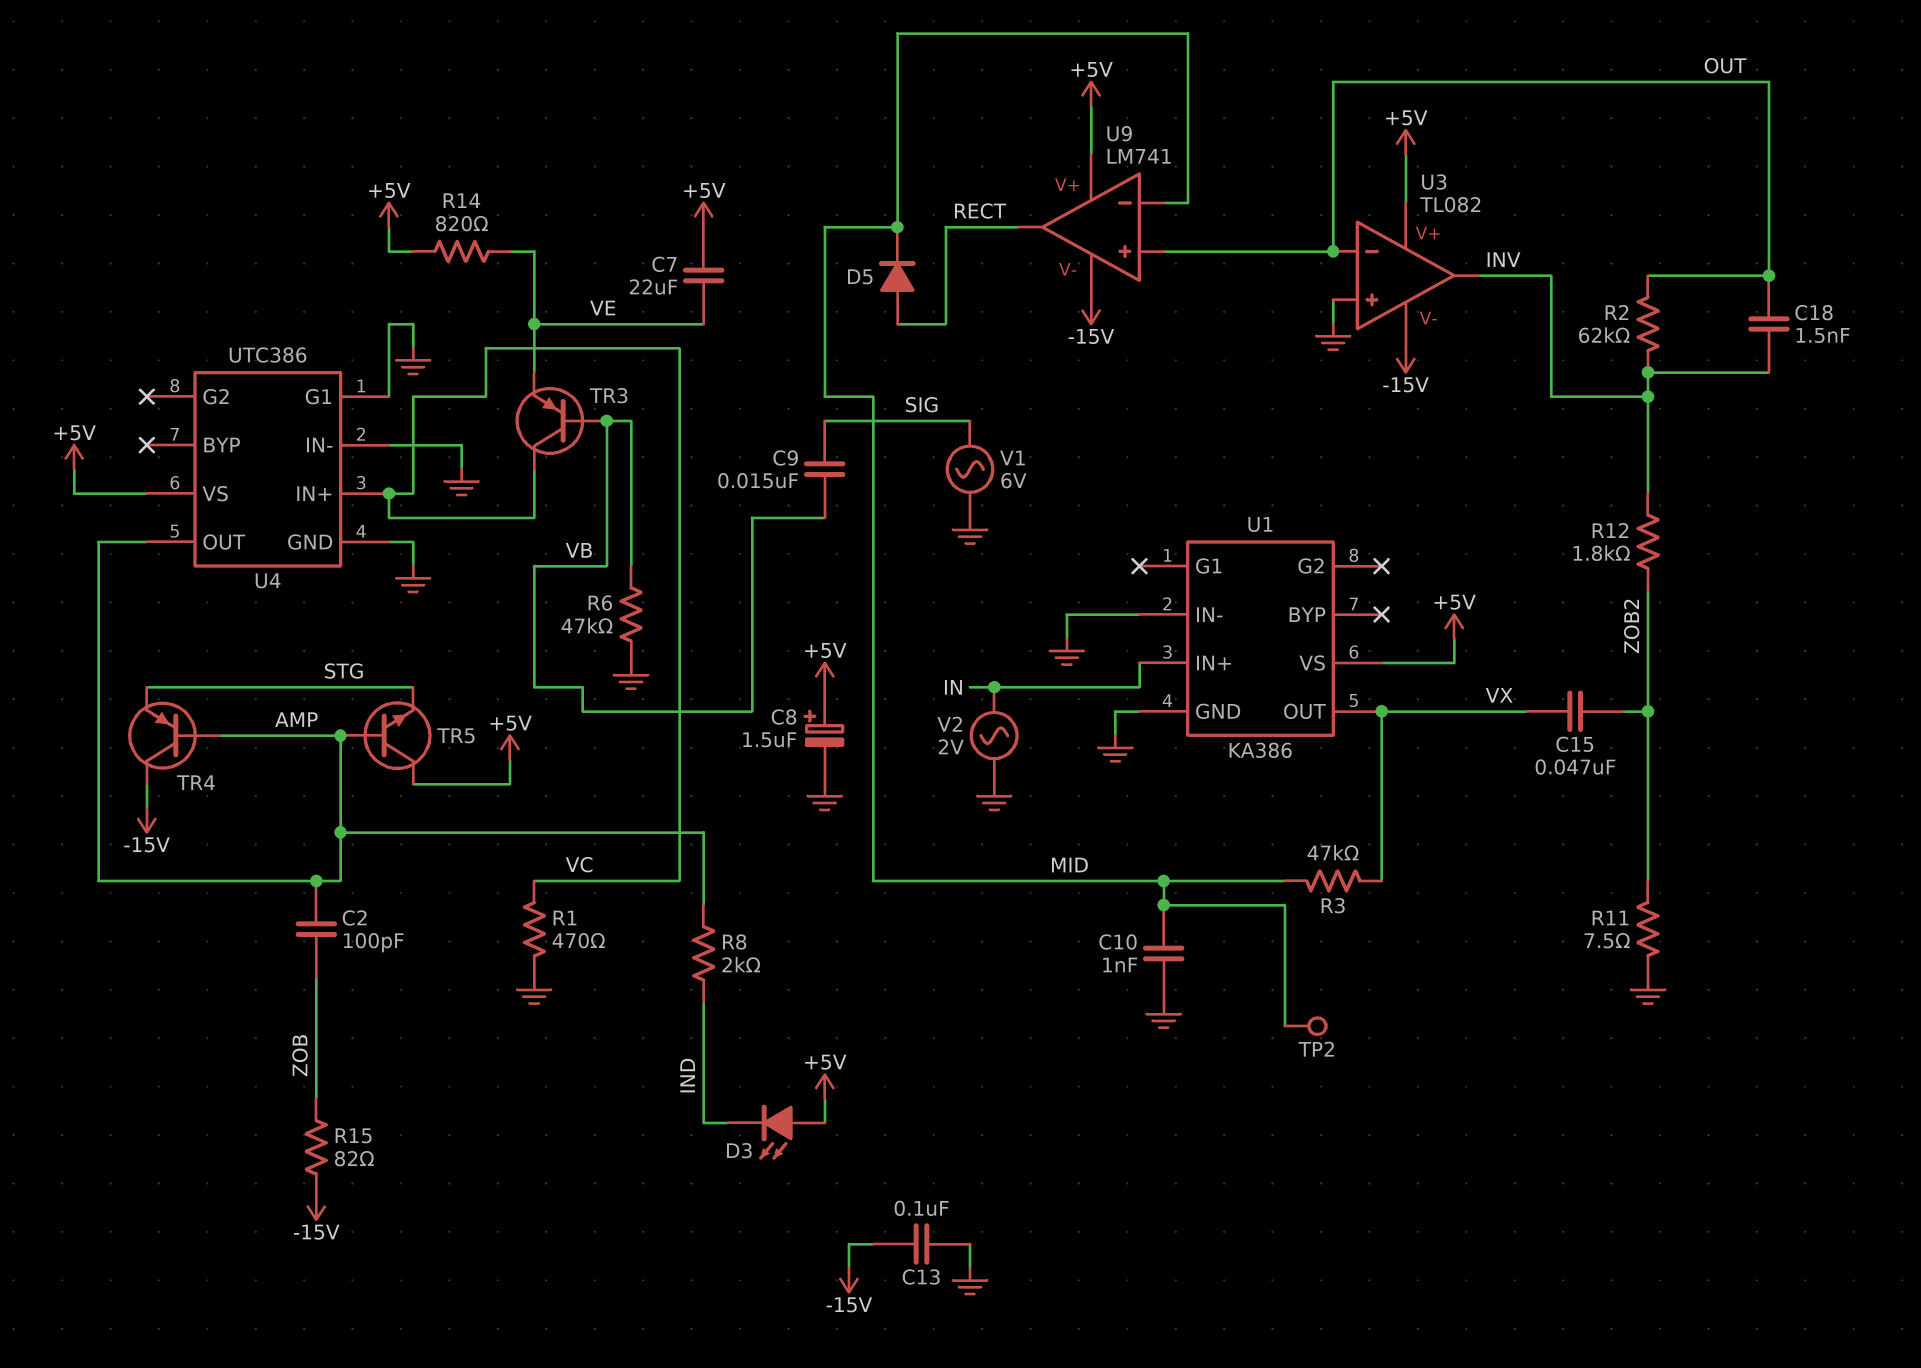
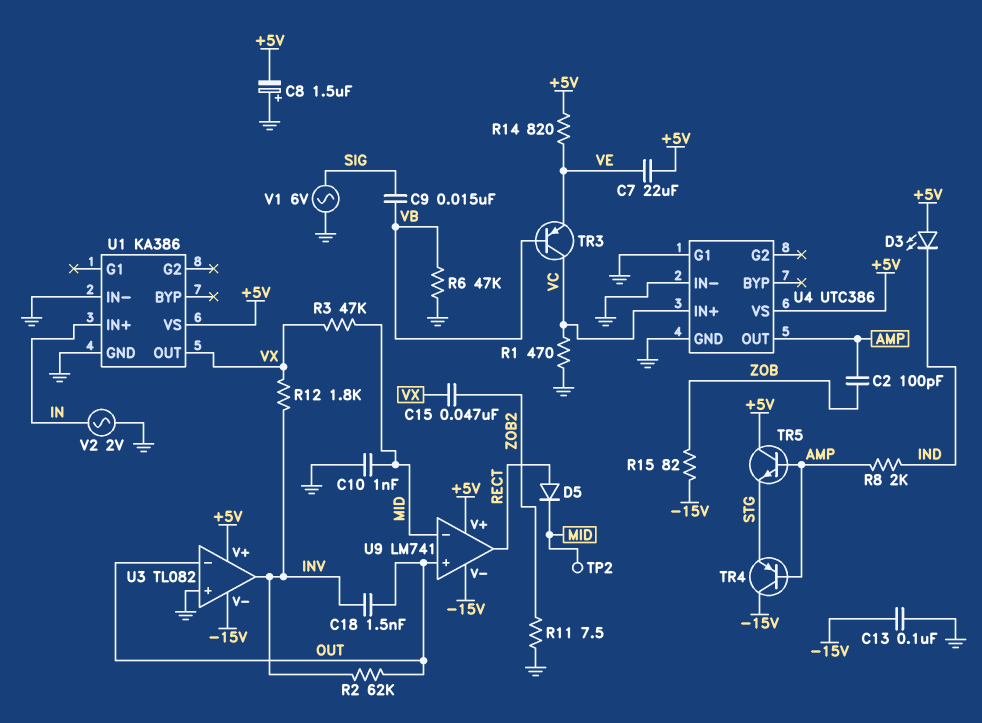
C8: 1.5uF (plus +5V, minus GND) -> 1.5uF (plus GND, minus +5V)
R12: 1.8k (INV, ZOB2) -> 1.8k (INV, VX)

